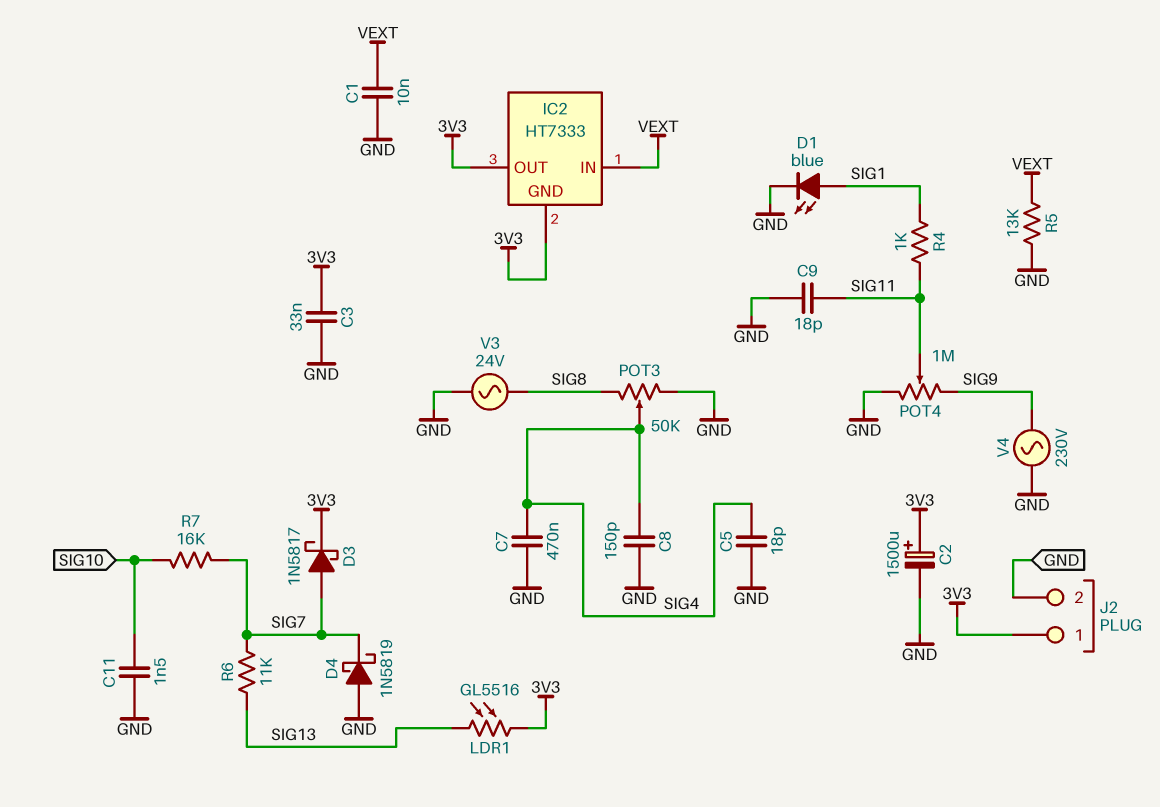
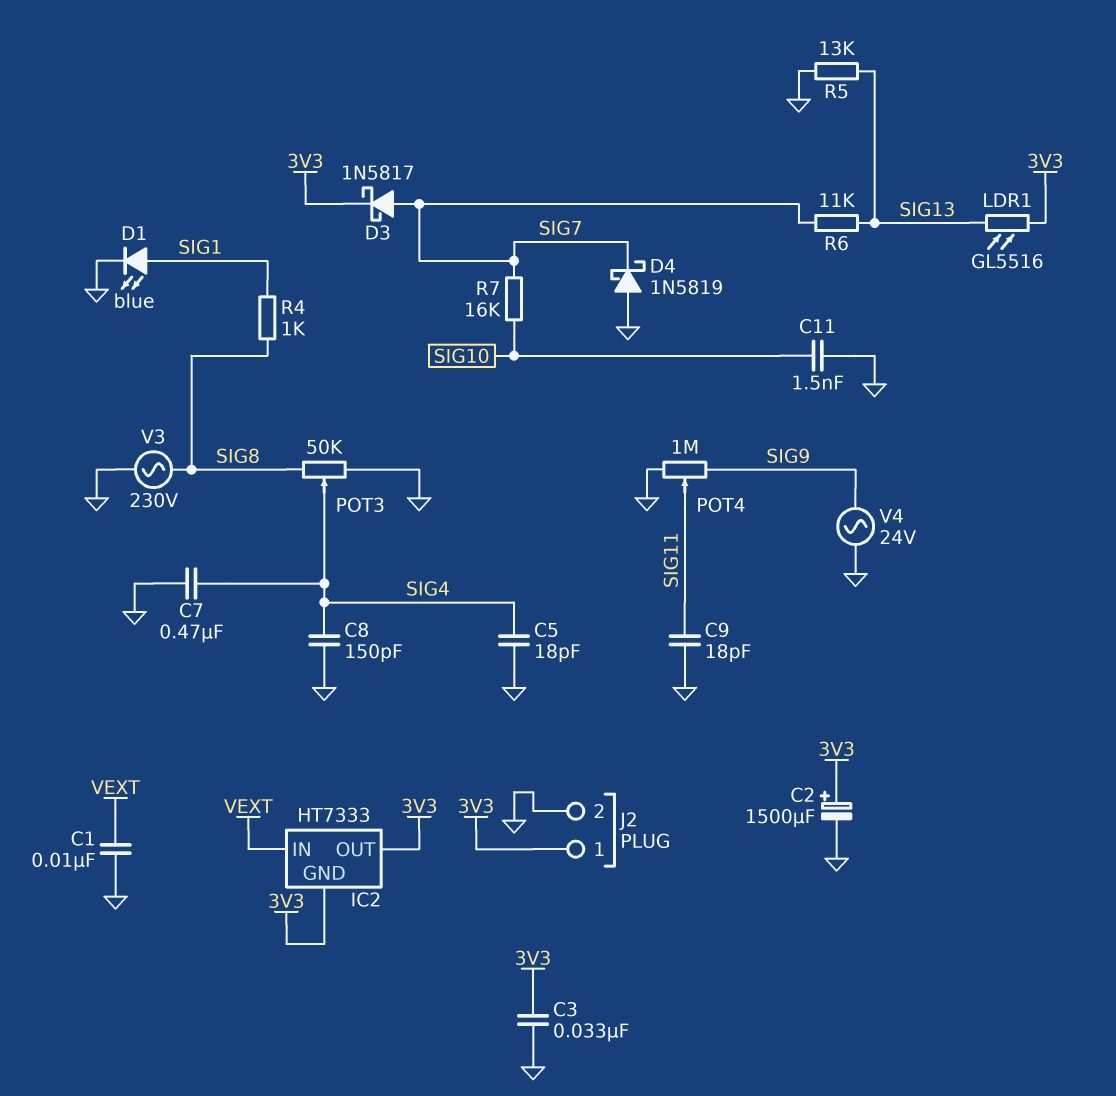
R4: 1k (SIG1, SIG11) -> 1k (SIG1, SIG8)
R5: 13k (GND, VEXT) -> 13k (GND, SIG13)
V3: AC 24V (GND, SIG8) -> AC 230V (GND, SIG8)
V4: AC 230V (GND, SIG9) -> AC 24V (GND, SIG9)

